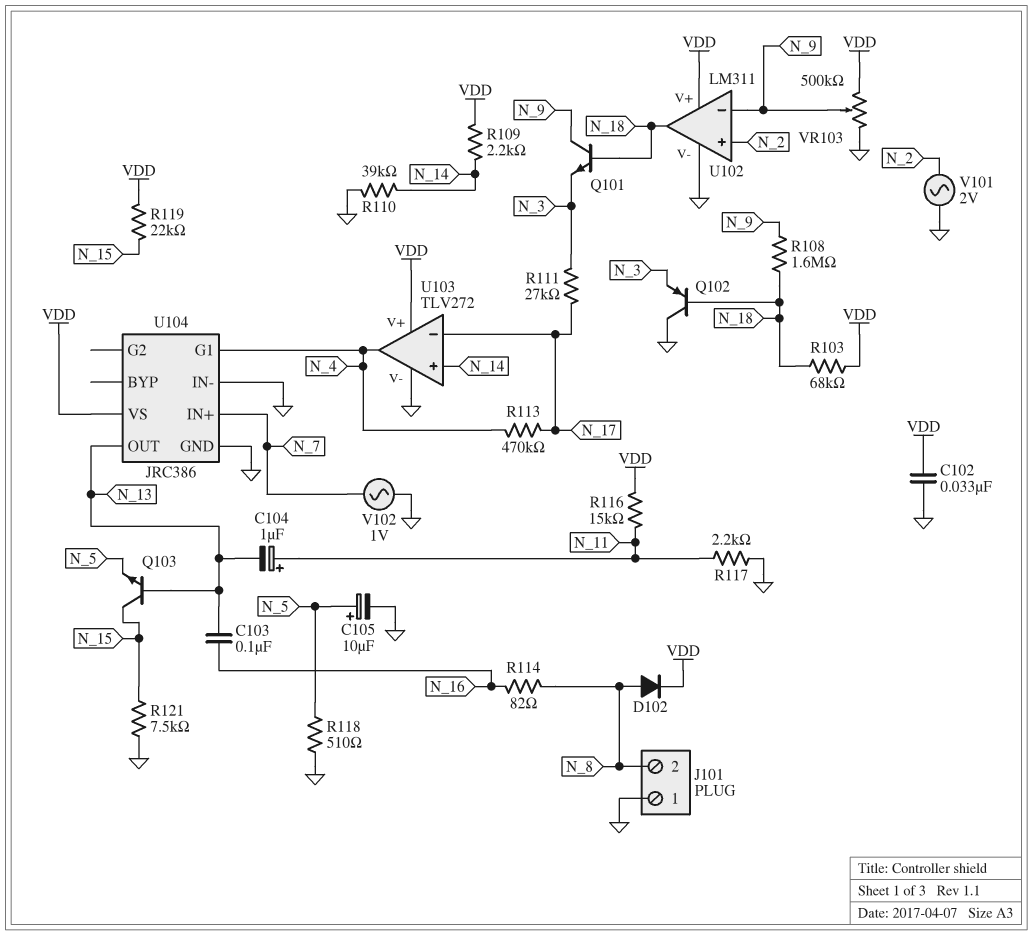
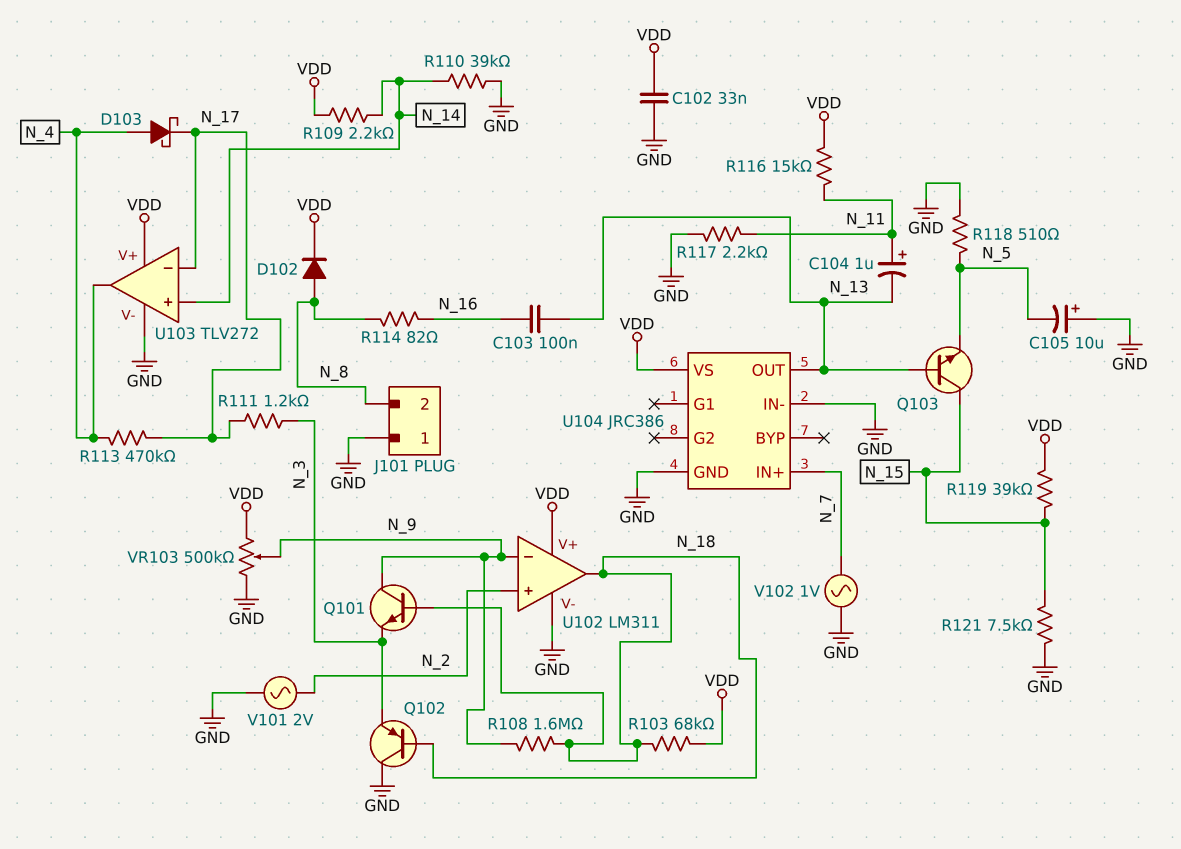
C105: 10uF (plus N_5, minus GND) -> 10uF (plus GND, minus N_5)
D103: none -> schottky (A N_4, K N_17)
R111: 27k (N_3, N_17) -> 1.2k (N_3, N_17)
R119: 22k (N_15, VDD) -> 39k (N_15, VDD)
U104 pin G1: N_4 -> none

